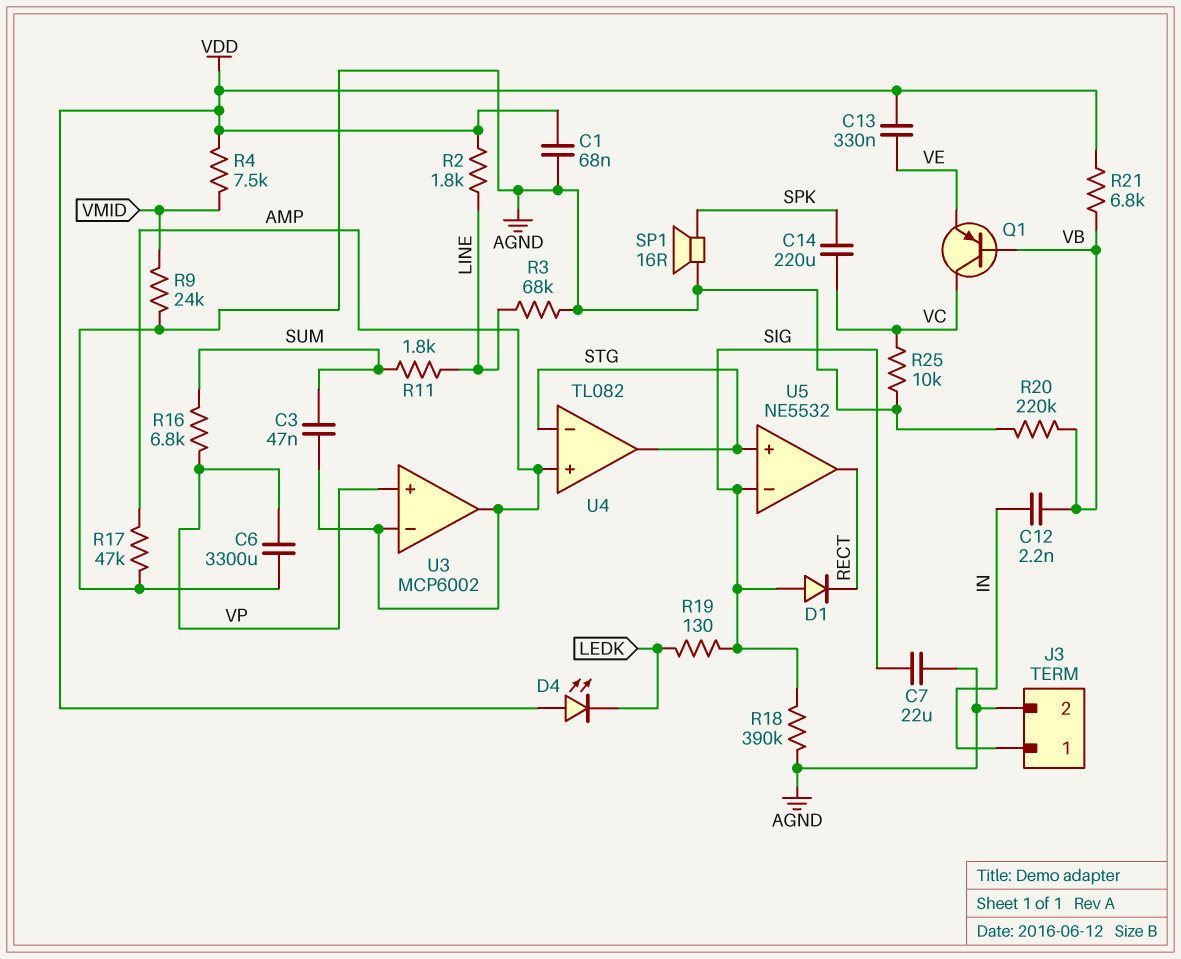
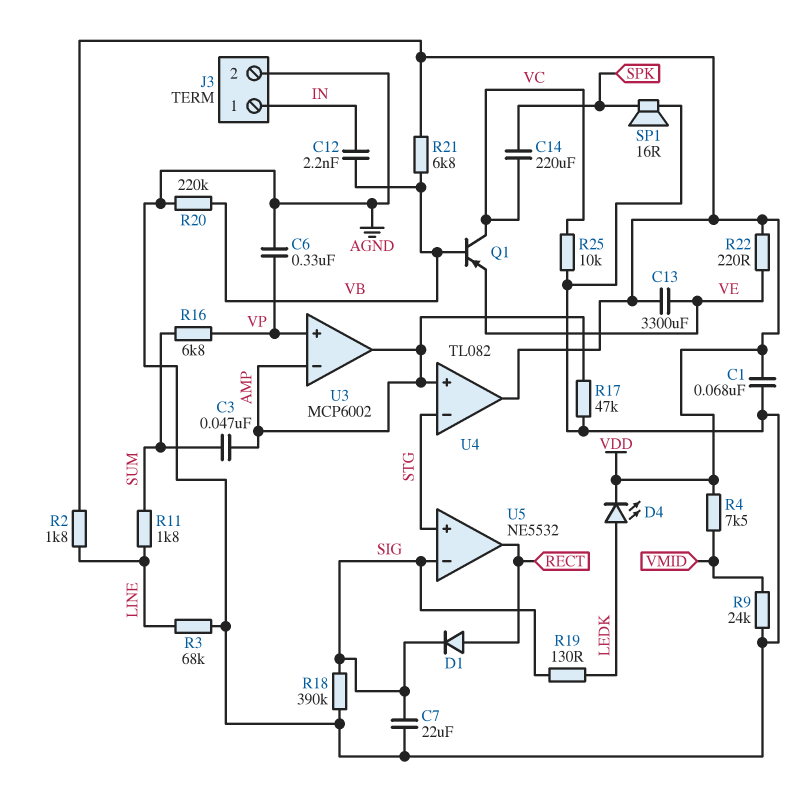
C6: 3300uF (AGND, VP) -> 330nF (AGND, VP)
C13: 330nF (VDD, VE) -> 3300uF (VDD, VE)
D1: diode (A SIG, K RECT) -> diode (A RECT, K SIG)
D4: LED (A VDD, K LEDK) -> LED (A LEDK, K VDD)
R22: none -> 220 (VDD, VE)
U4 pin out: STG -> VDD

